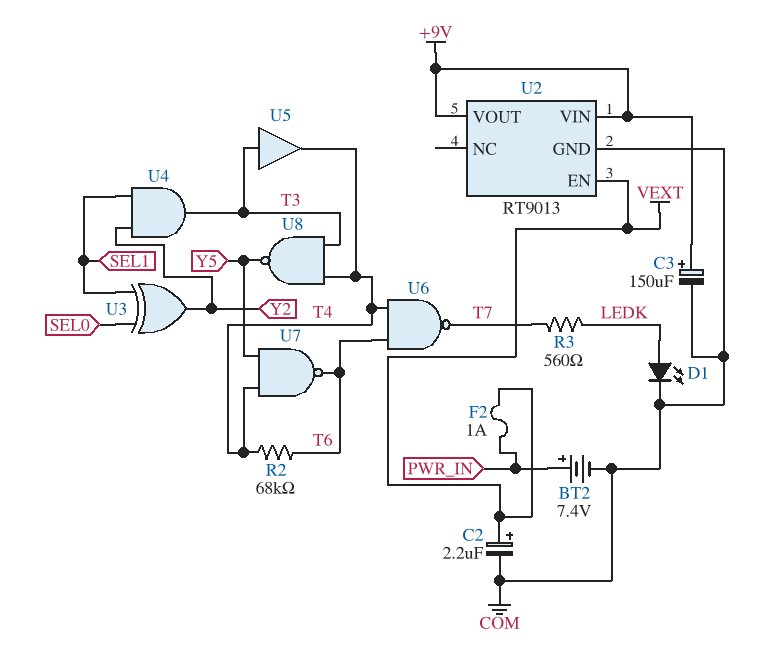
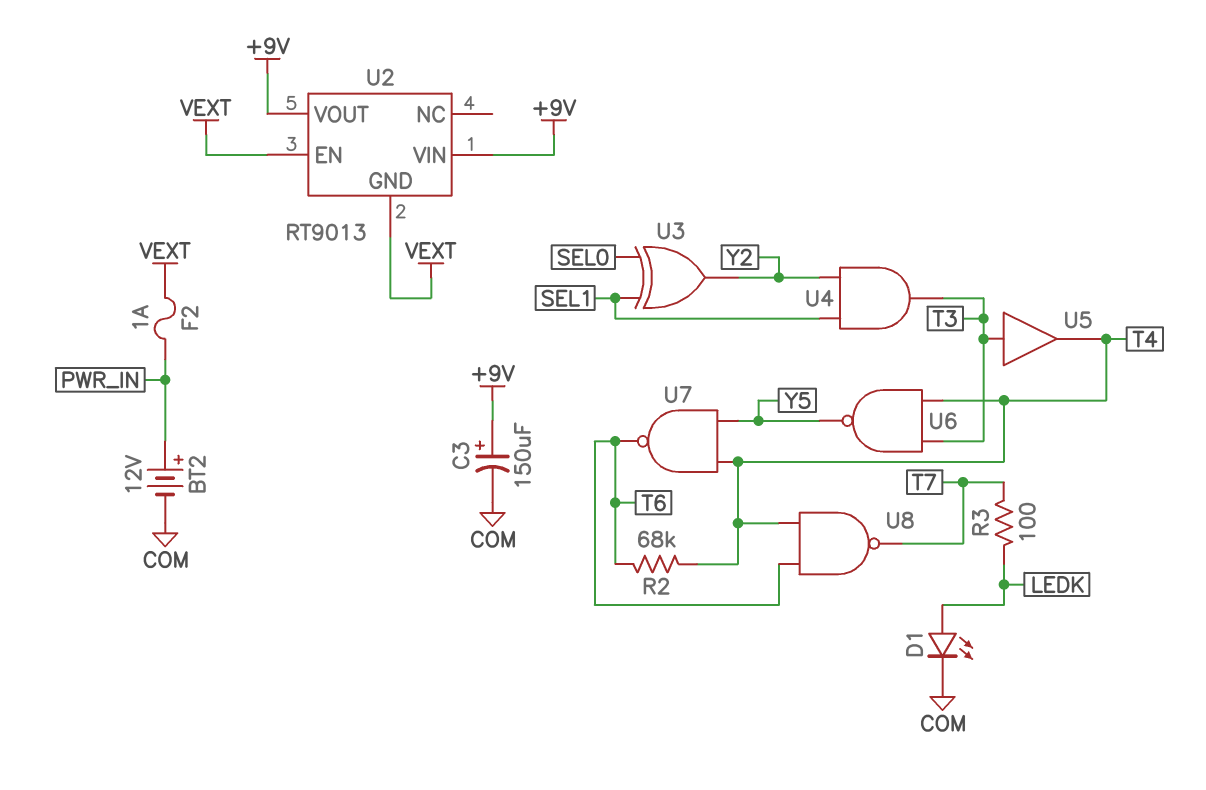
BT2: 7.4V (plus PWR_IN, minus COM) -> 12V (plus PWR_IN, minus COM)
C2: 2.2uF (plus VEXT, minus COM) -> none
R3: 560 (LEDK, T7) -> 100 (LEDK, T7)
U2 pin GND: COM -> VEXT
U6: NAND (in T4, in T6, out T7) -> NAND (in T3, in T4, out Y5)
U8: NAND (in T3, in T4, out Y5) -> NAND (in T4, in T6, out T7)

